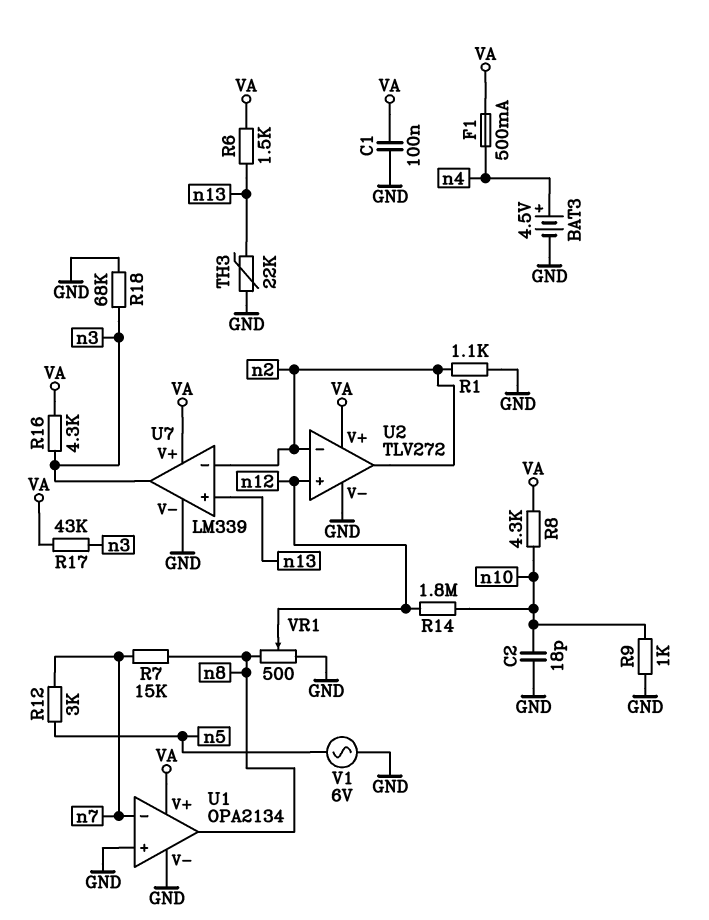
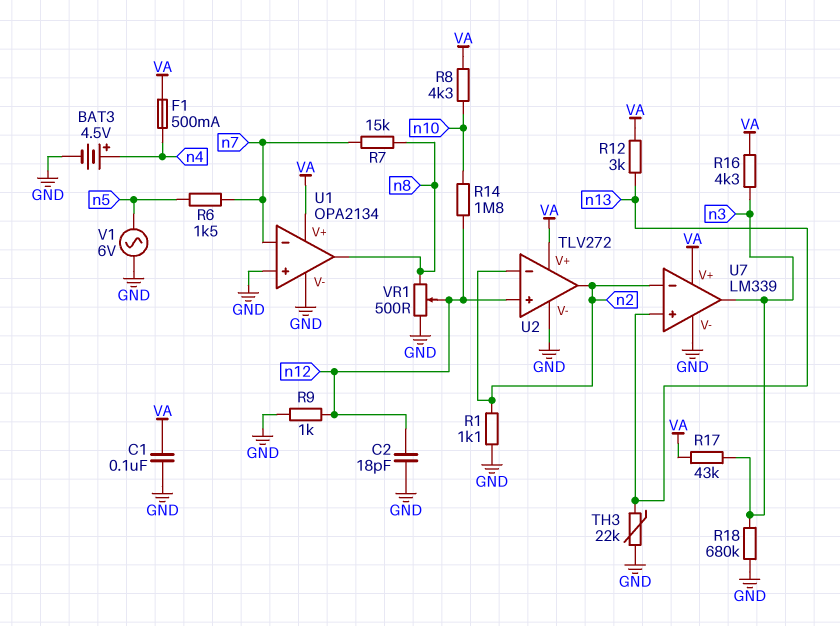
C2: 18pF (GND, n10) -> 18pF (GND, n12)
R6: 1.5k (VA, n13) -> 1.5k (n5, n7)
R9: 1k (GND, n10) -> 1k (GND, n12)
R12: 3k (n5, n7) -> 3k (VA, n13)
R18: 68k (GND, n3) -> 680k (GND, n3)

